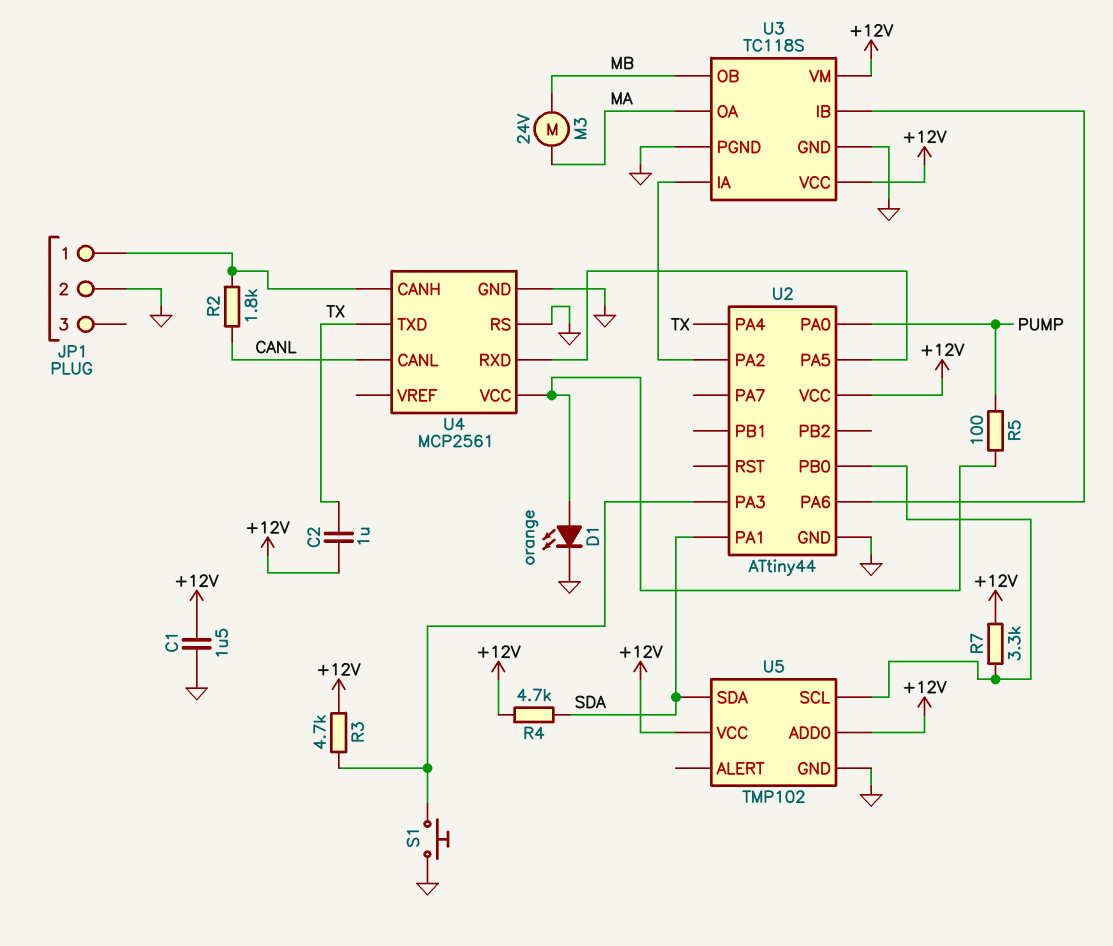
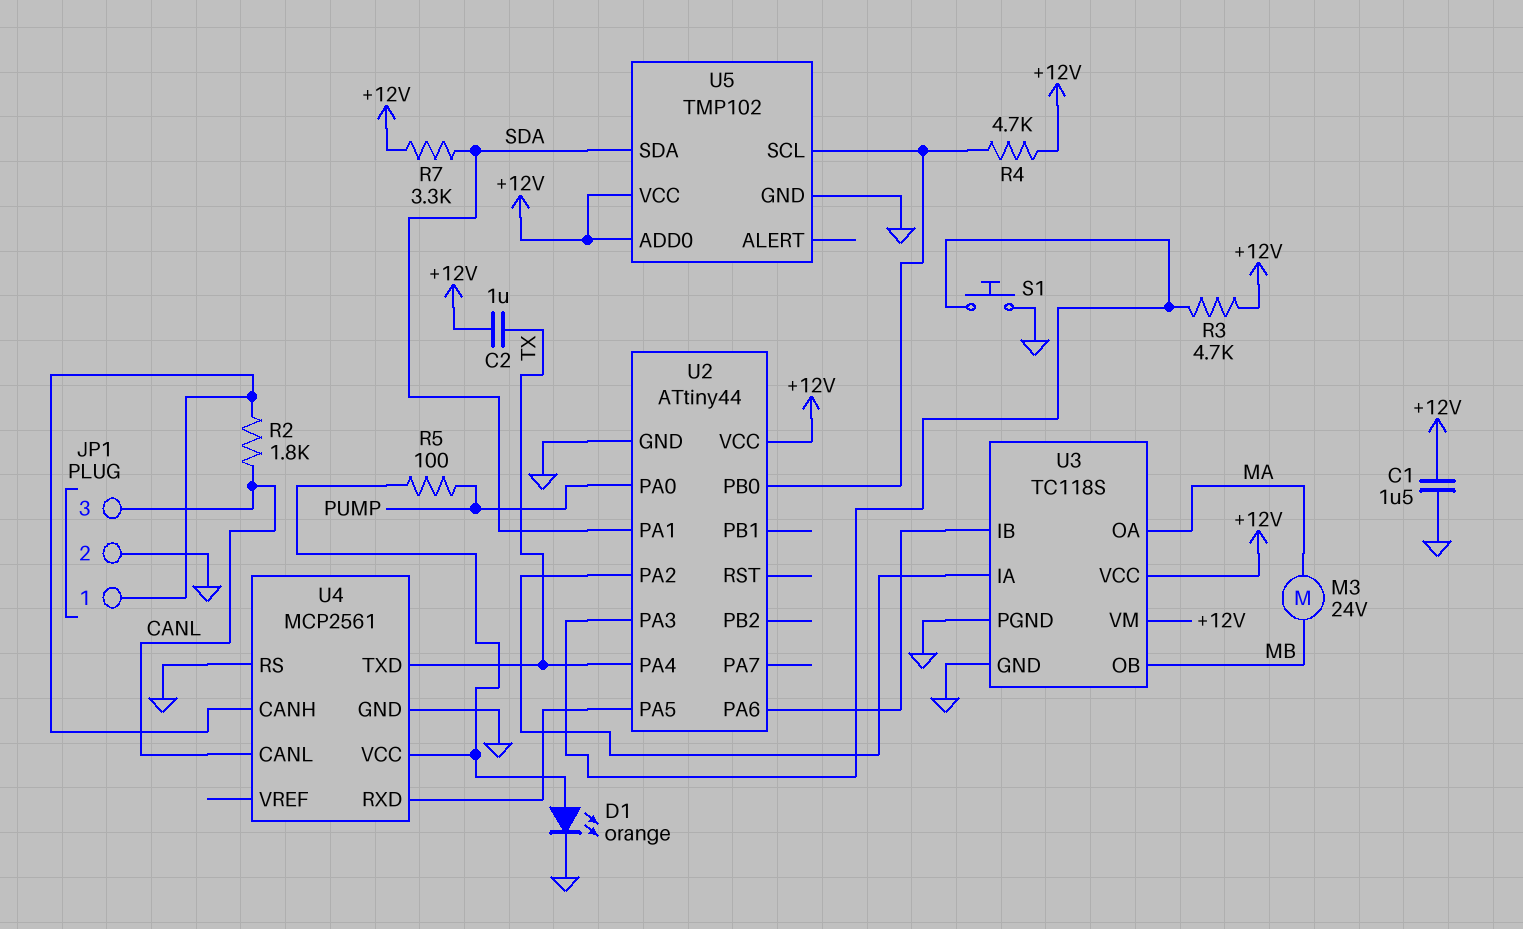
JP1 pin 3: none -> CANL
R4: 4.7k (+12V, SDA) -> 4.7k (+12V, U2/PB0)
R7: 3.3k (+12V, U2/PB0) -> 3.3k (+12V, SDA)

